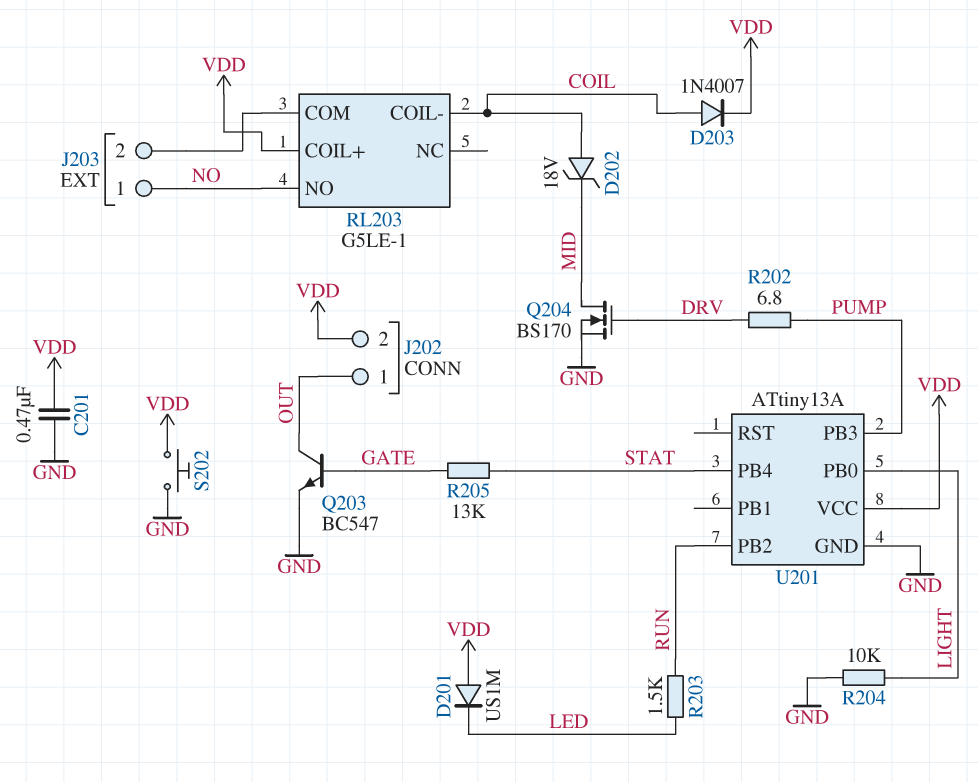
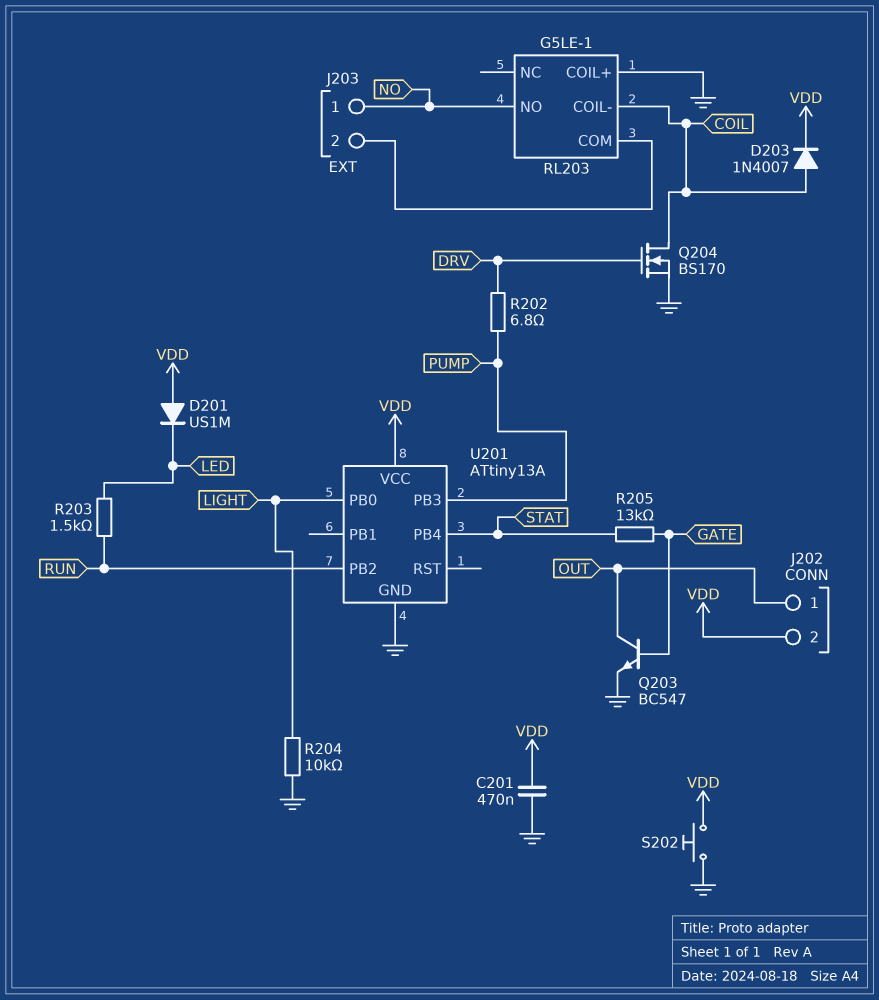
D202: zener 18V (A COIL, K MID) -> none
Q204: NMOS BS170 (G DRV, D MID, S GND) -> NMOS BS170 (G DRV, D COIL, S GND)
RL203 pin COIL+: VDD -> GND

